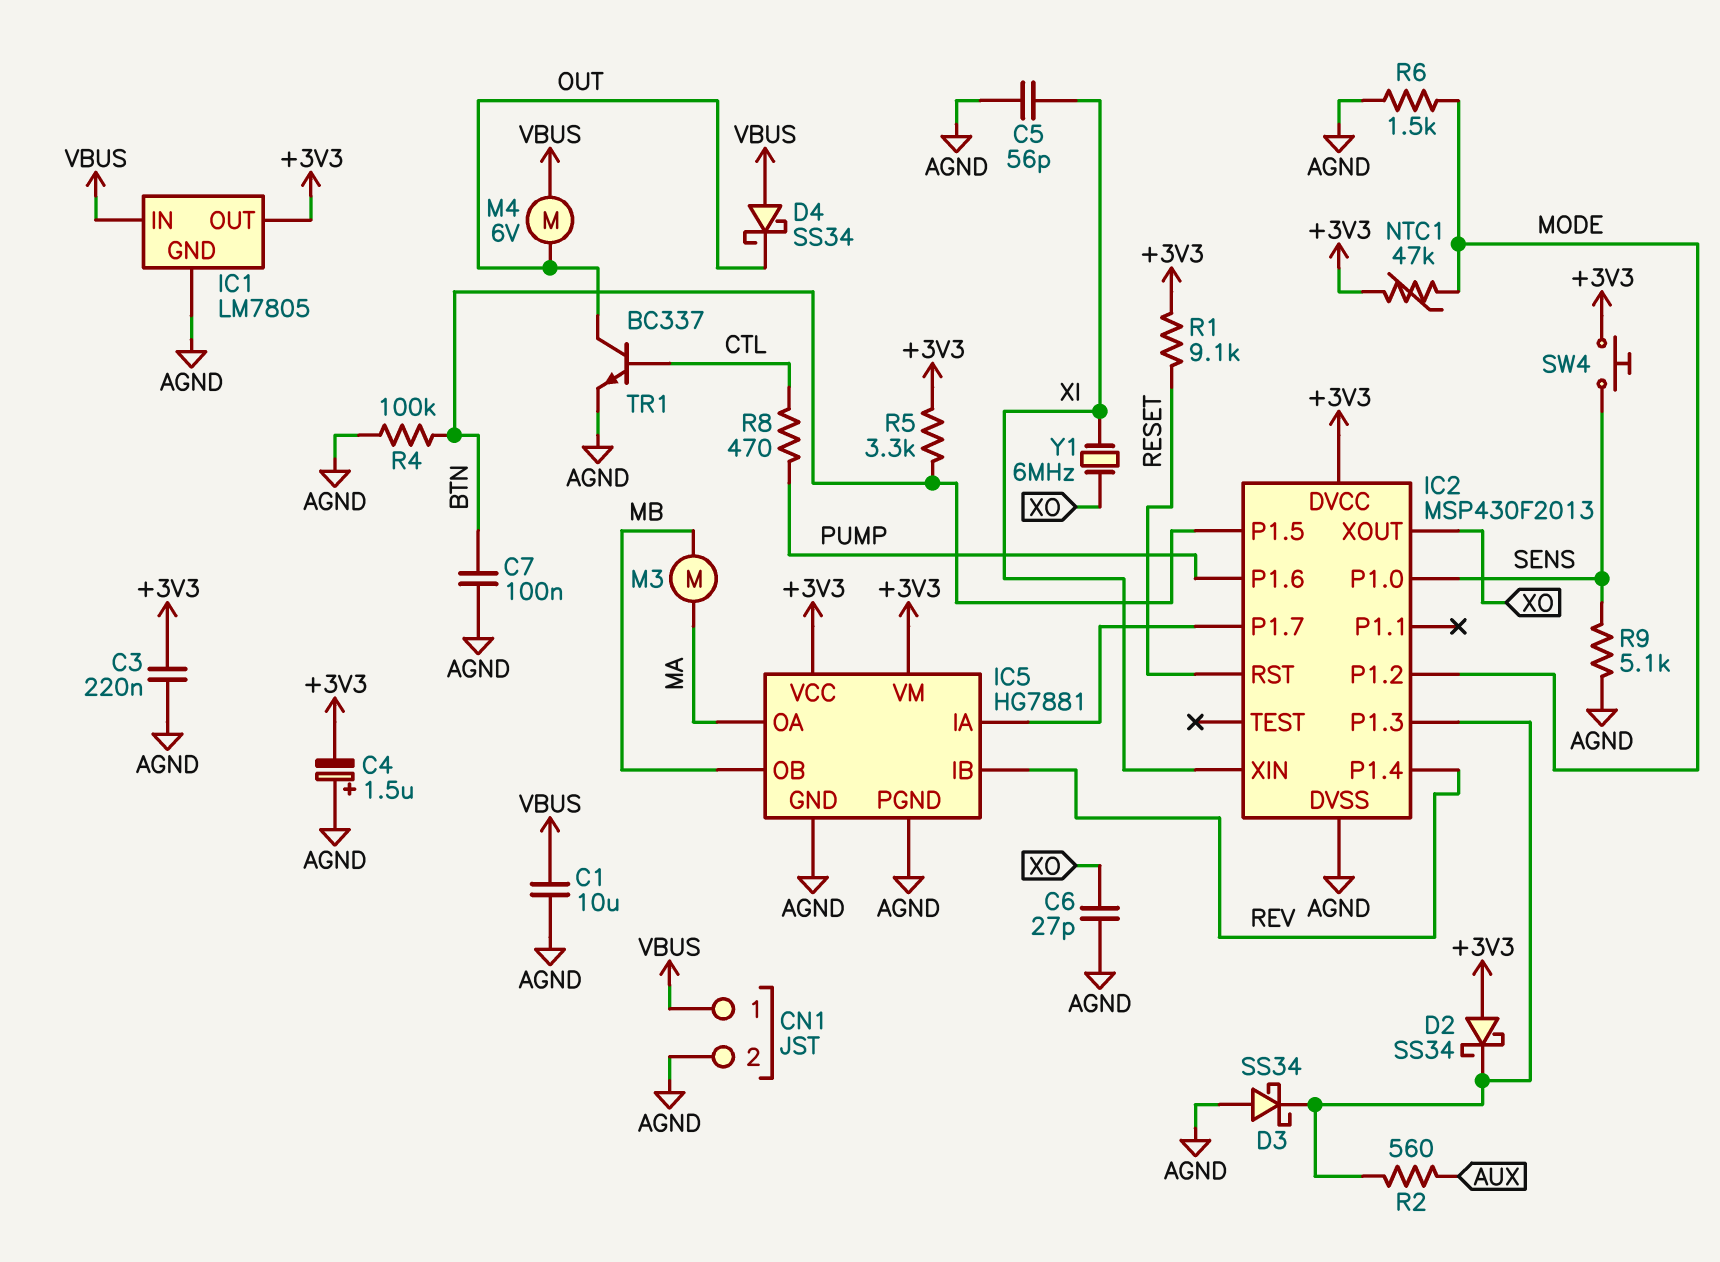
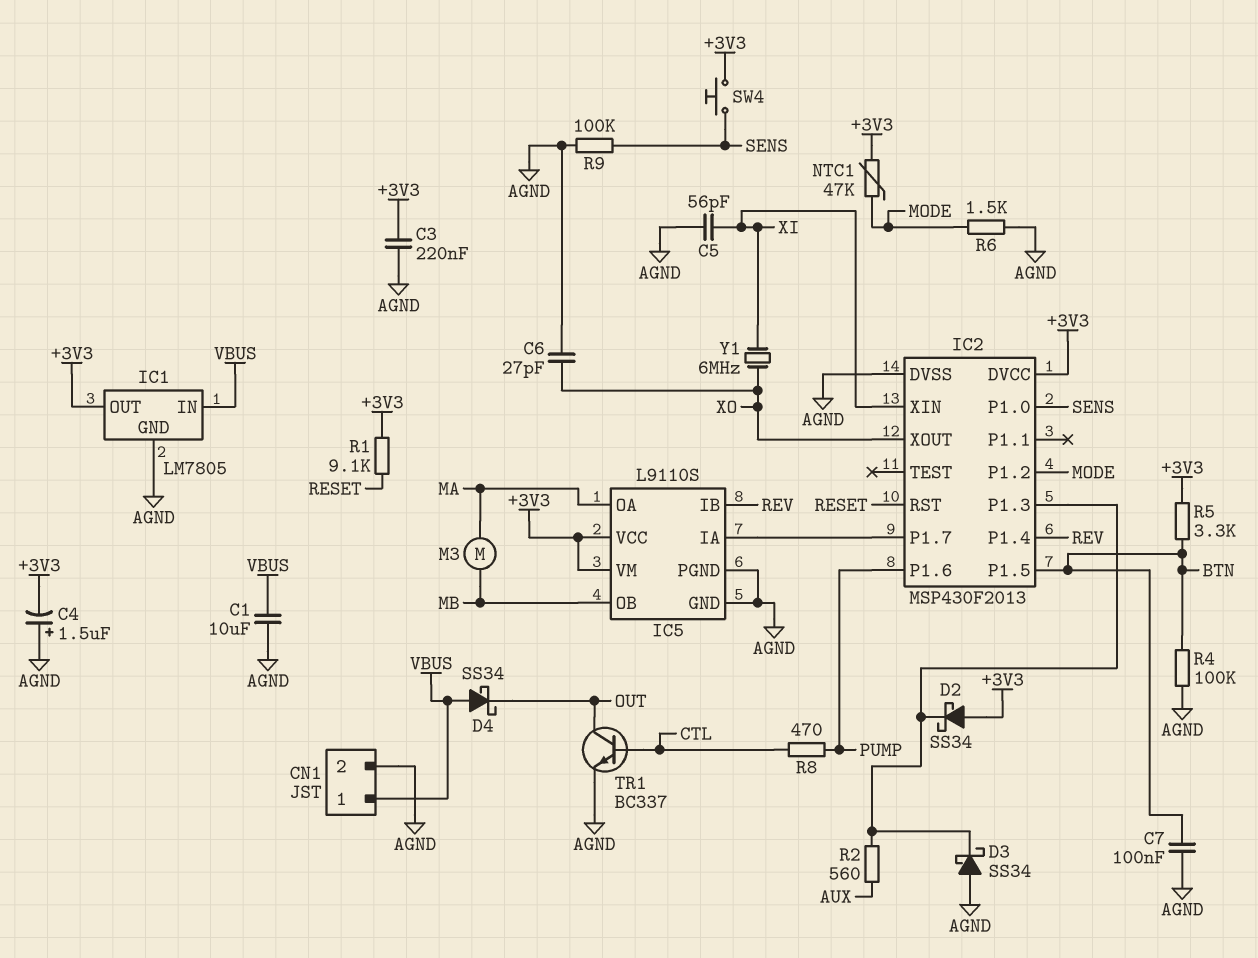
IC5: HG7881 -> L9110S
M4: motor 6V (OUT, VBUS) -> none
R9: 5.1k (AGND, SENS) -> 100k (AGND, SENS)

